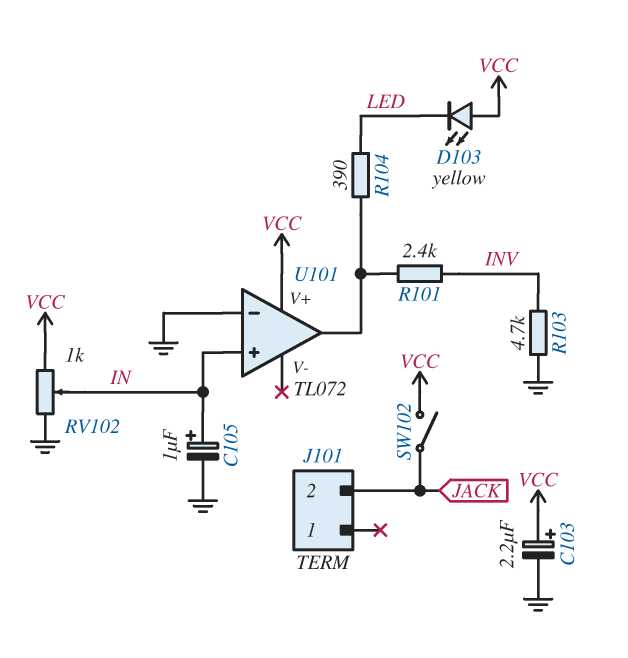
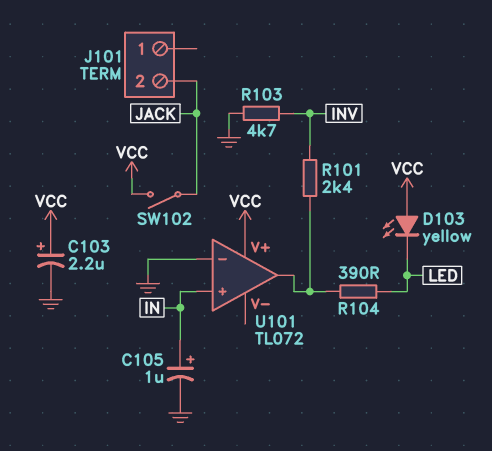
RV102: 1k (GND, VCC, wiper IN) -> none

